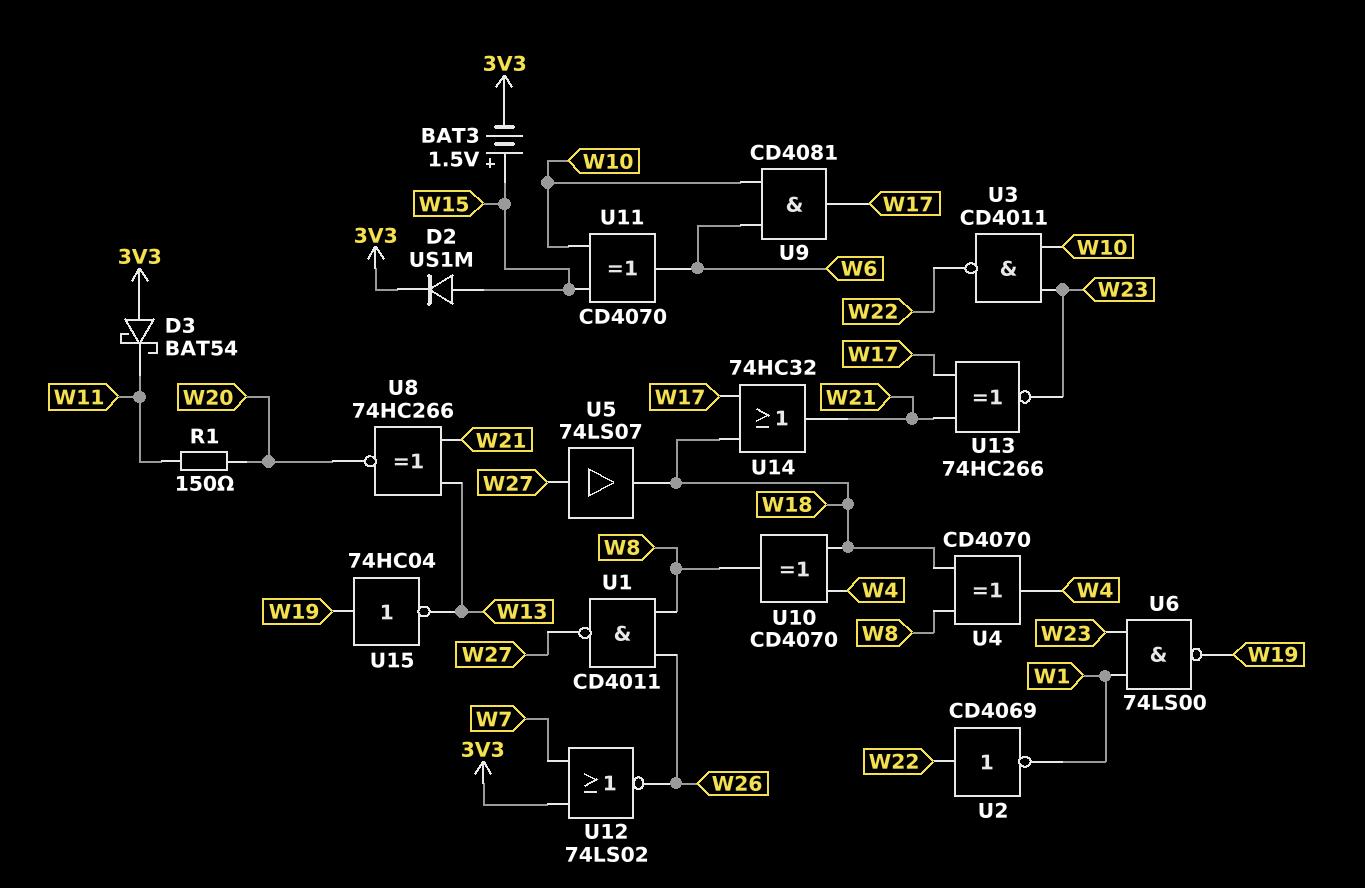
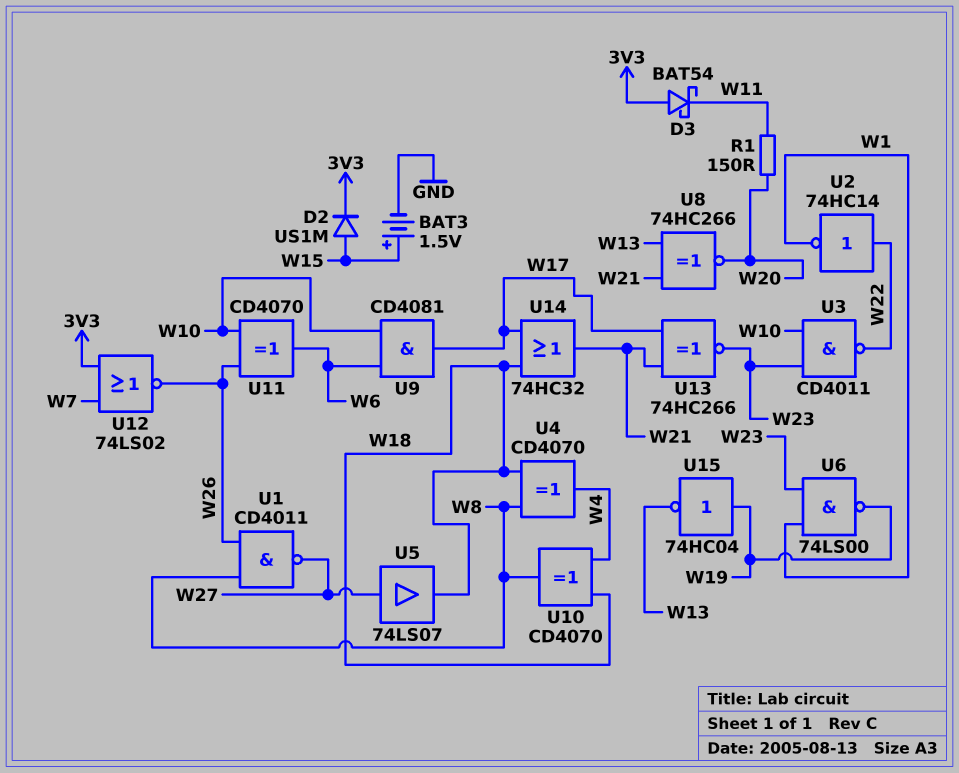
BAT3: 1.5V (plus W15, minus 3V3) -> 1.5V (plus W15, minus GND)
U2: NOT CD4069 (in W22, out W1) -> NOT 74HC14 (in W22, out W1)
U11: XOR CD4070 (in W10, in W15, out W6) -> XOR CD4070 (in W10, in W26, out W6)

